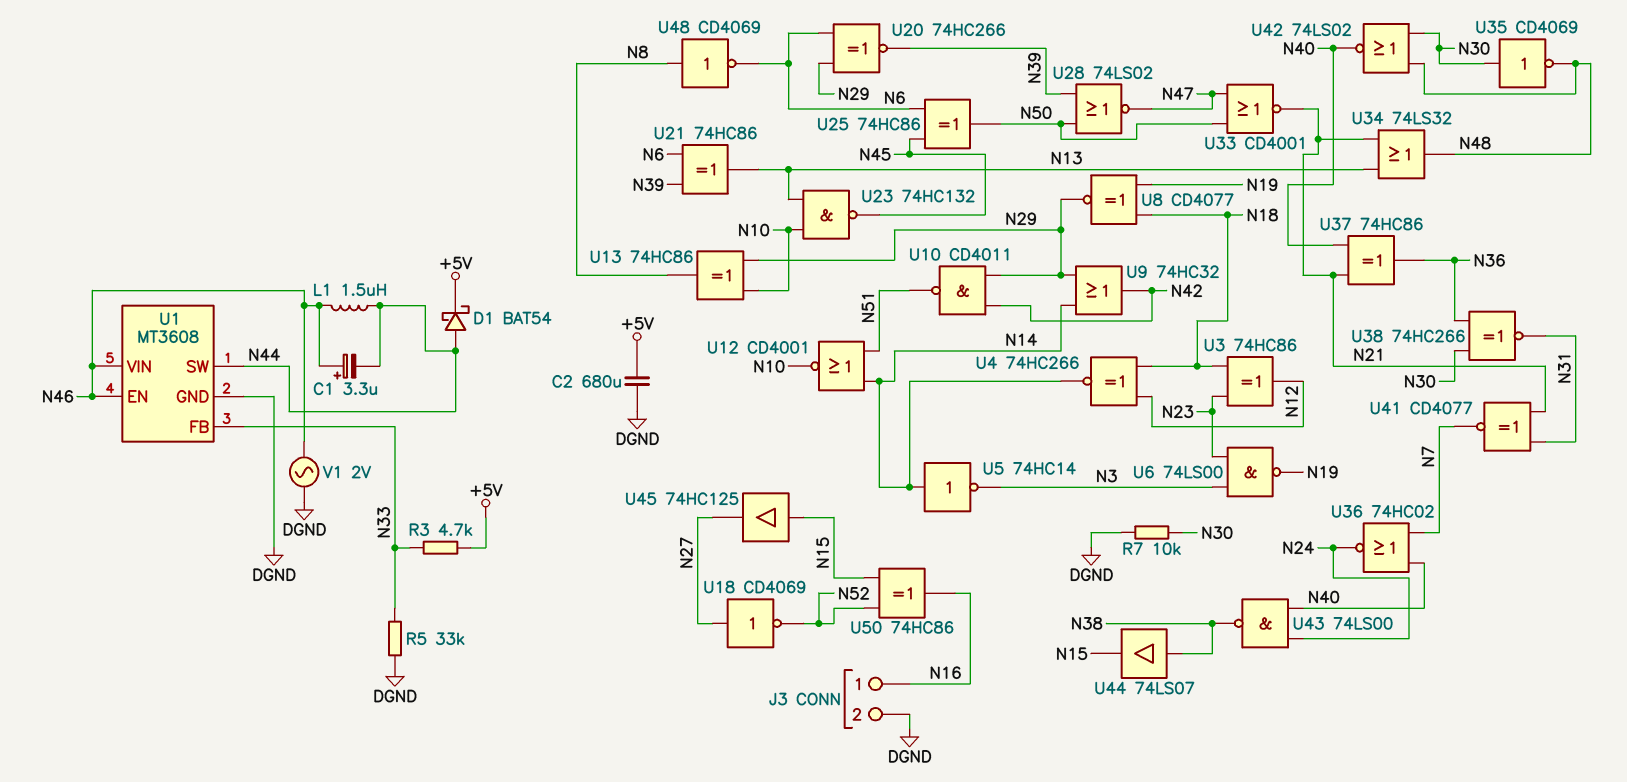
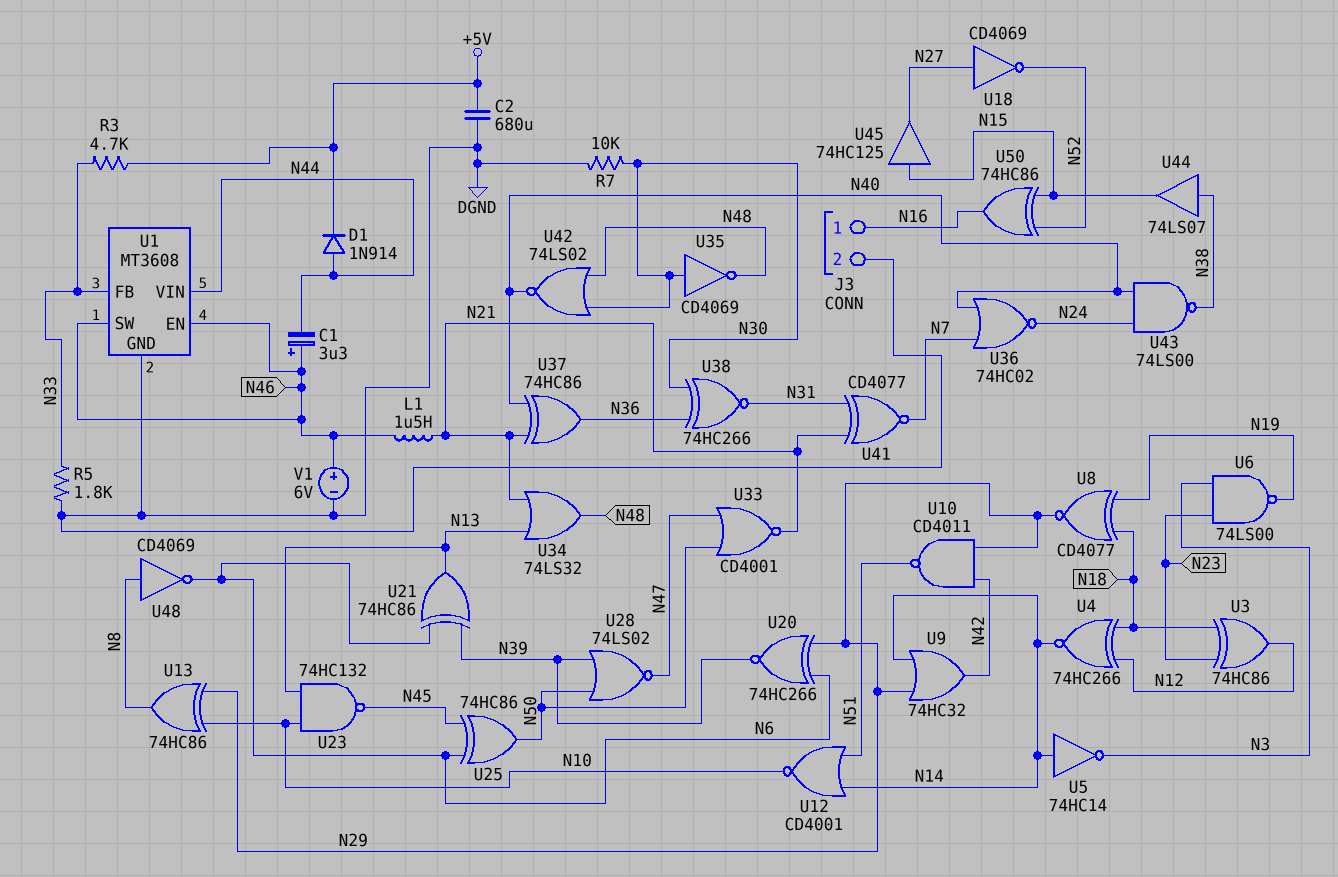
D1: schottky BAT54 (A N44, K +5V) -> diode 1N914 (A N44, K +5V)
L1: 1.5uH (N44, N46) -> 1.5uH (N21, N46)
R5: 33k (DGND, N33) -> 1.8k (DGND, N33)
U1 pin SW: N44 -> N46
U1 pin VIN: N46 -> N44
V1: AC 2V (DGND, N46) -> 6V (plus N46, minus DGND)

